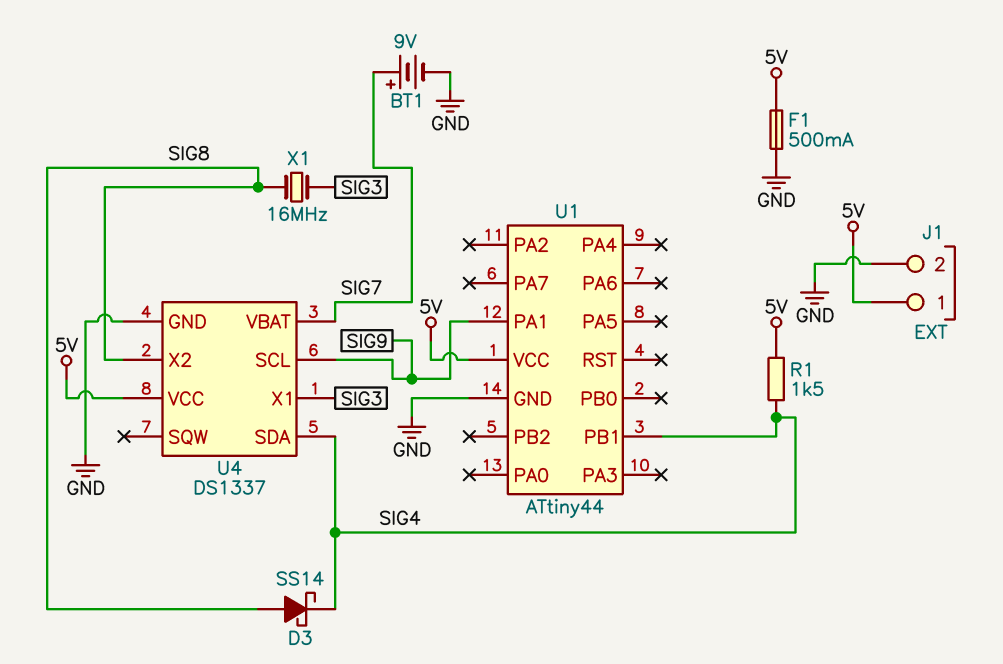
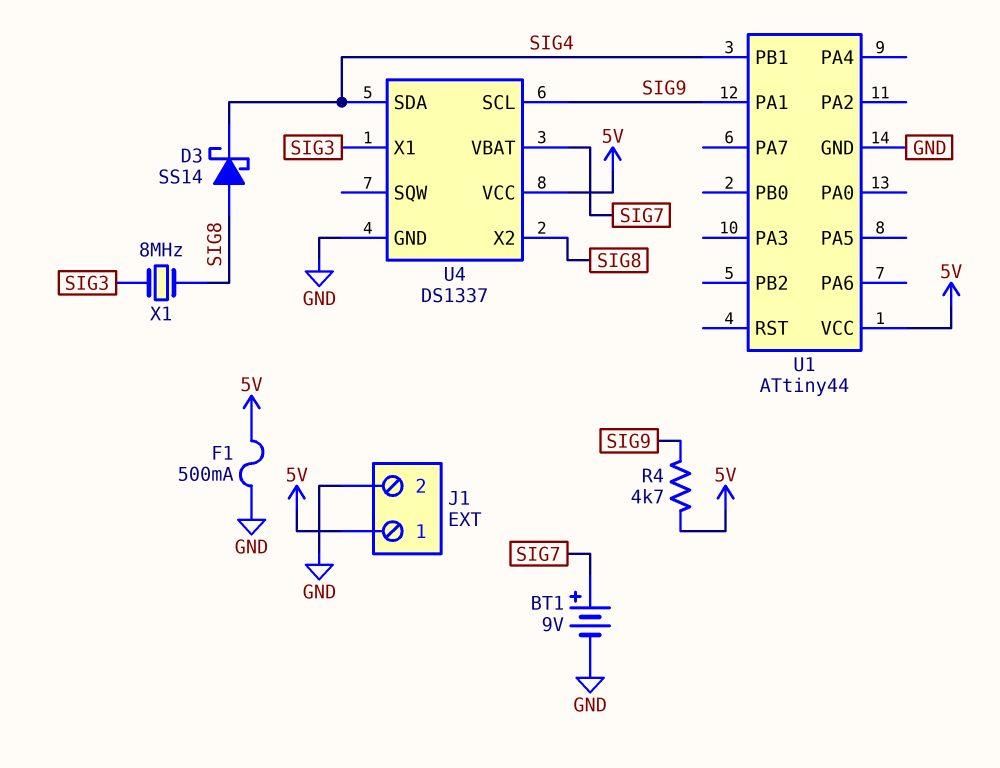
R1: 1.5k (5V, SIG4) -> none
R4: none -> 4.7k (5V, SIG9)
X1: 16MHz (SIG3, SIG8) -> 8MHz (SIG3, SIG8)

